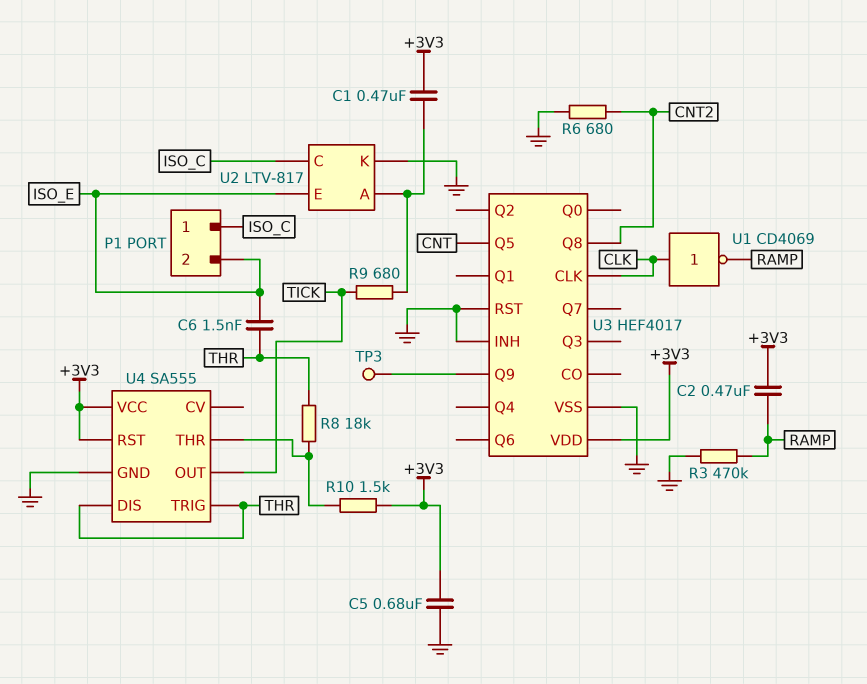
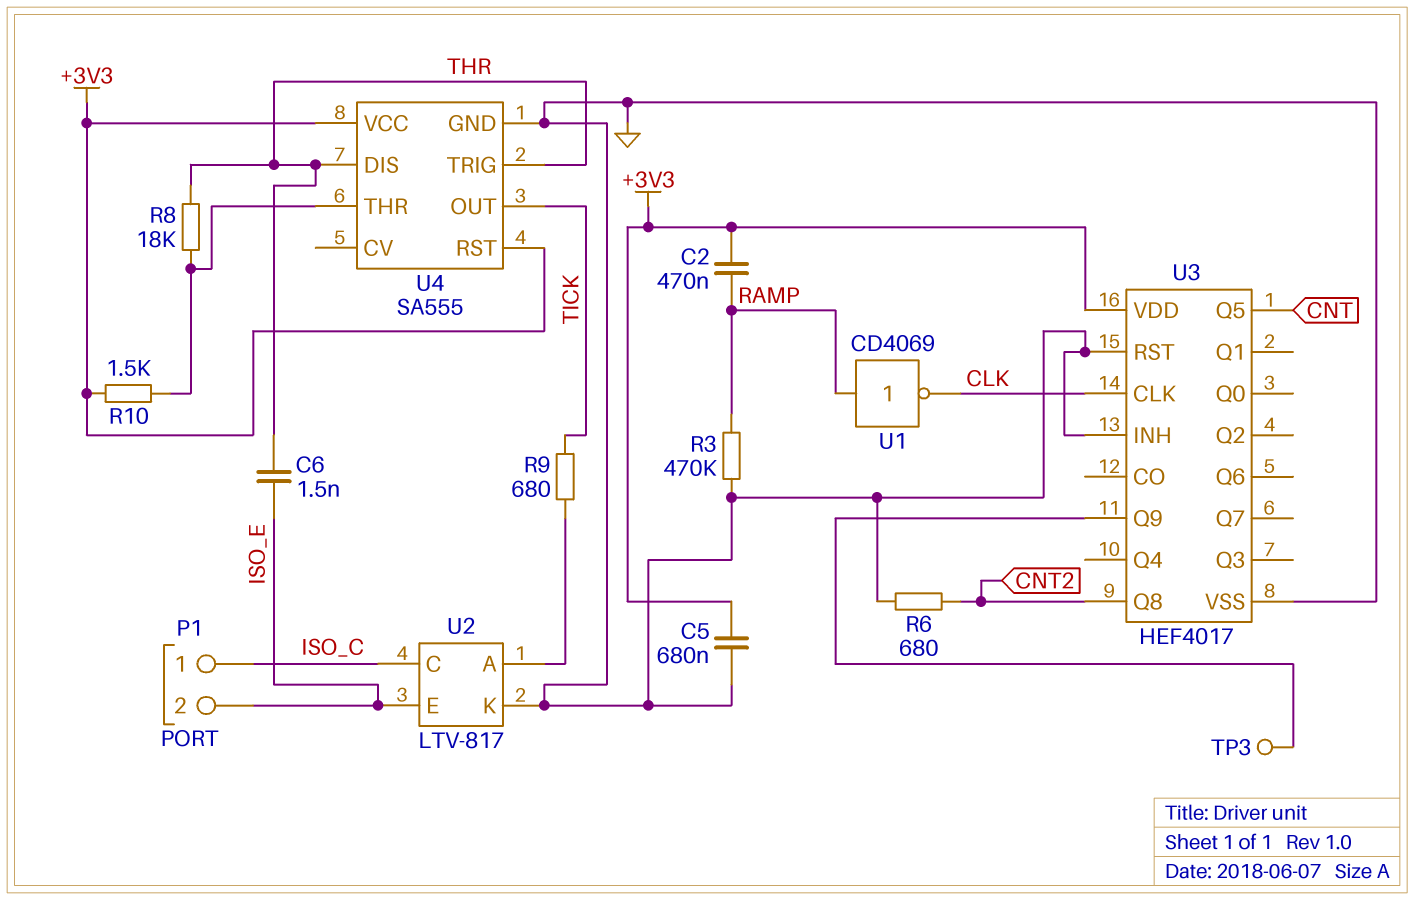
C1: 470nF (+3V3, U2/A) -> none
U1: NOT CD4069 (in CLK, out RAMP) -> NOT CD4069 (in RAMP, out CLK)

